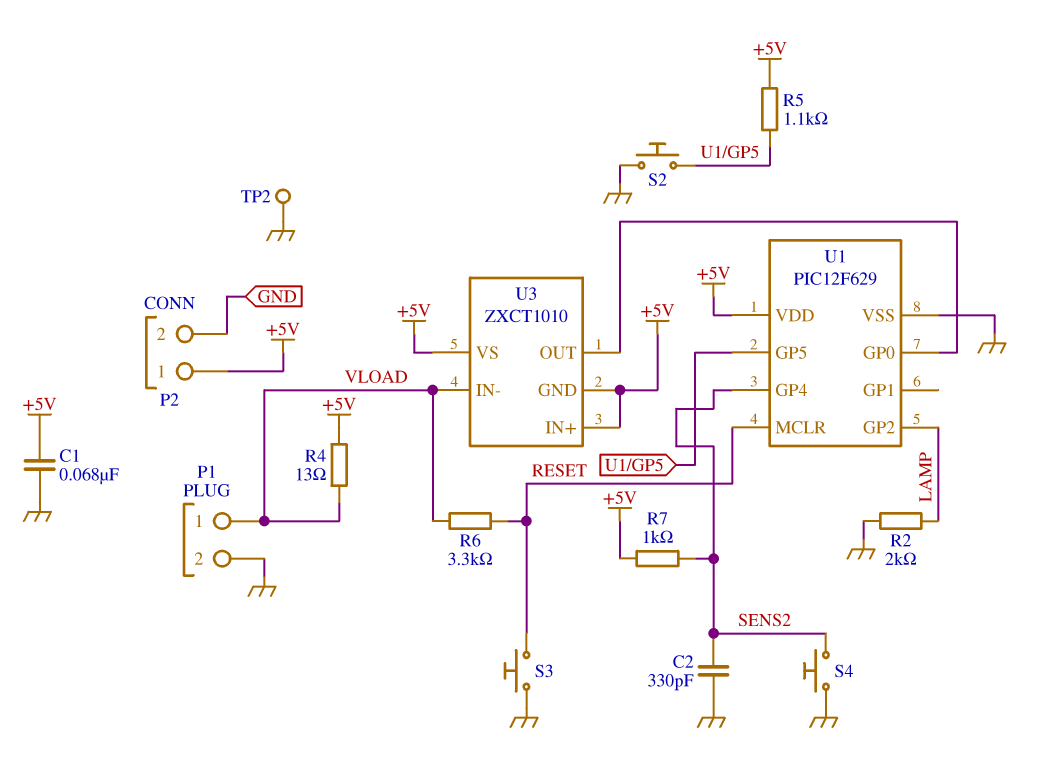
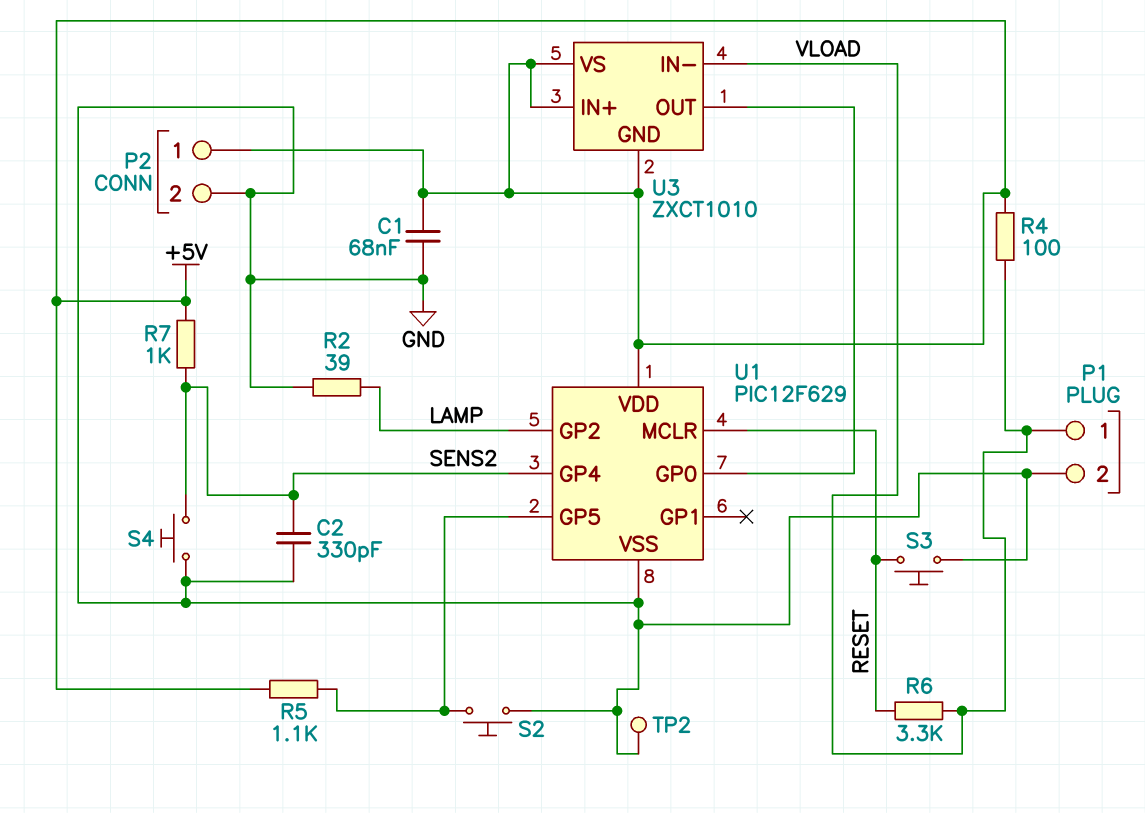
R2: 2k (GND, LAMP) -> 39 (GND, LAMP)
R4: 13 (+5V, VLOAD) -> 100 (+5V, VLOAD)

